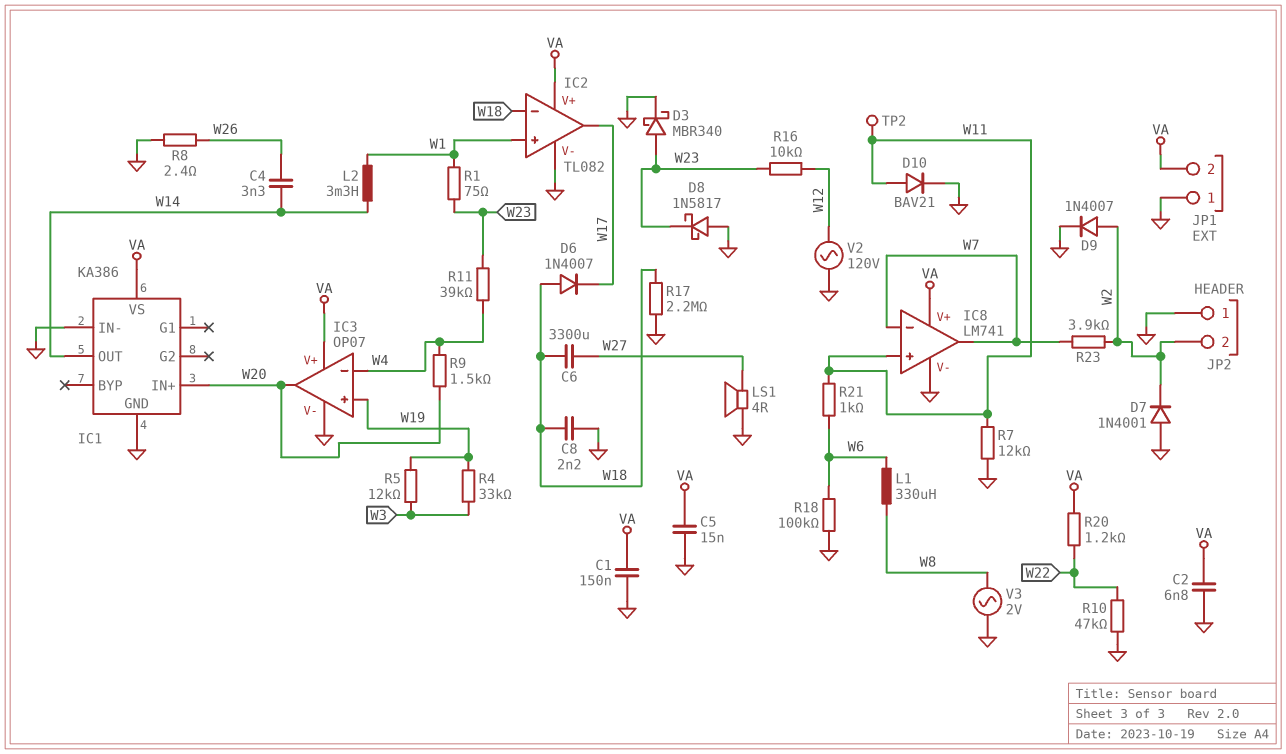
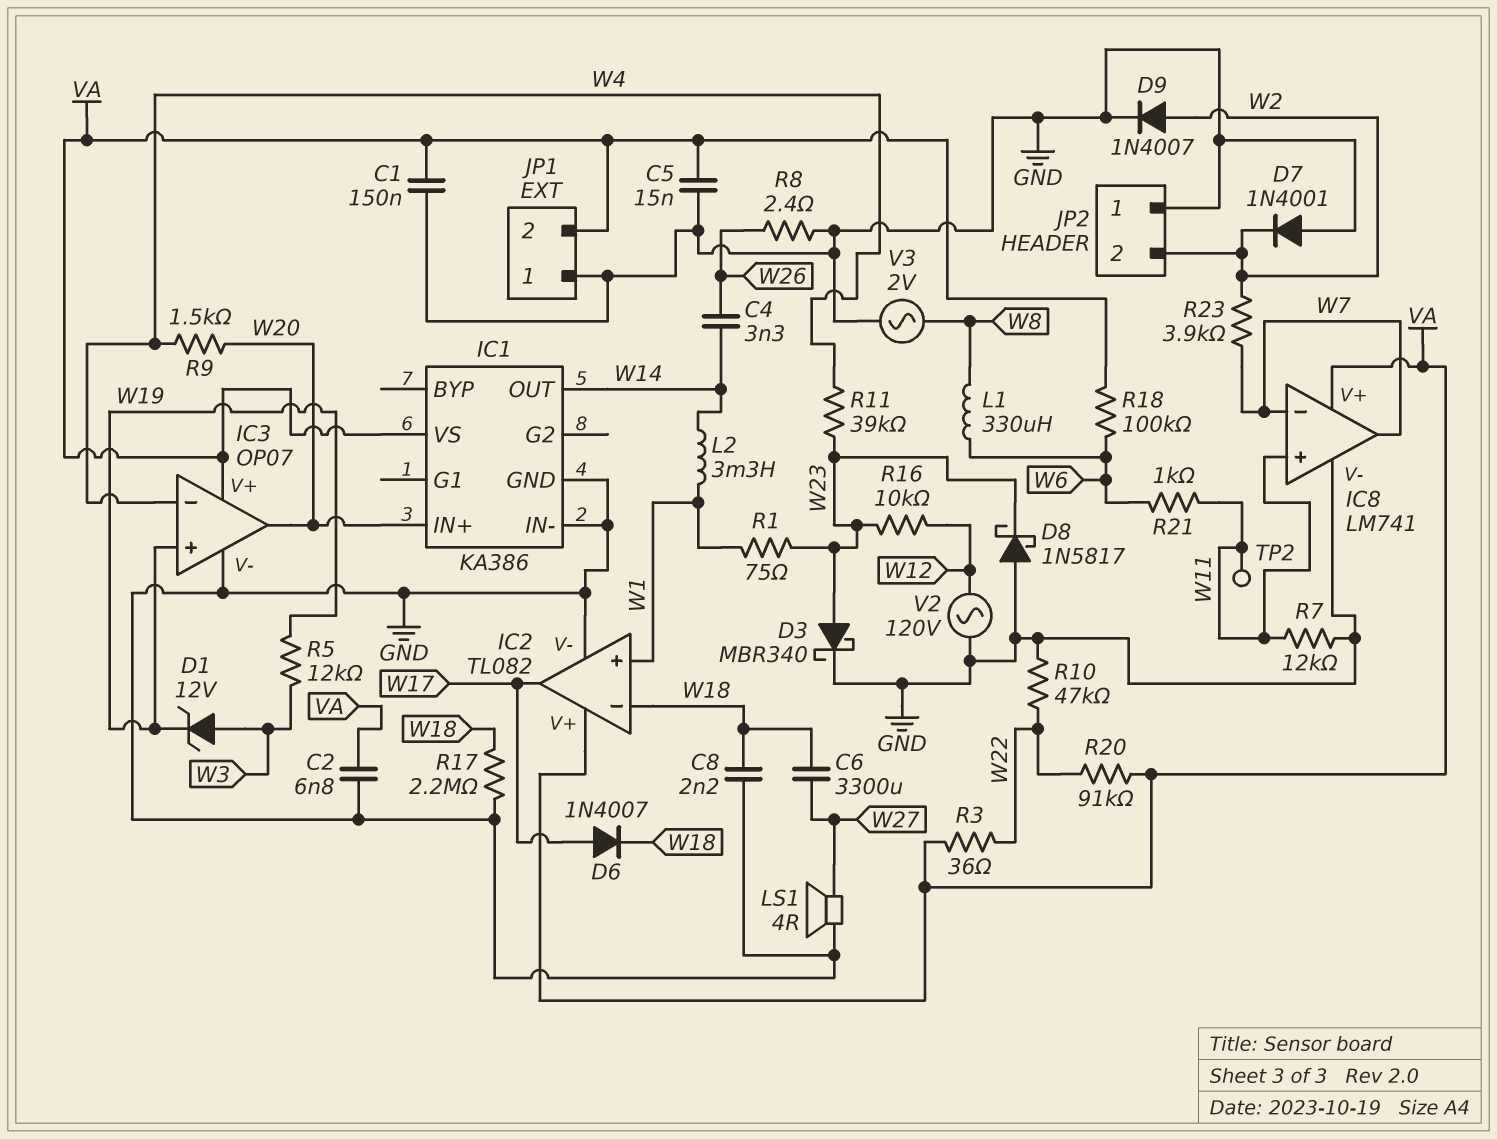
D1: none -> zener 12V (A W3, K W19)
D6: diode 1N4007 (A W18, K W17) -> diode 1N4007 (A W17, K W18)
D10: diode BAV21 (A W11, K GND) -> none
R3: none -> 36 (VA, W22)
R4: 33k (W3, W19) -> none
R18: 100k (GND, W6) -> 100k (VA, W6)
R20: 1.2k (VA, W22) -> 91k (VA, W22)

